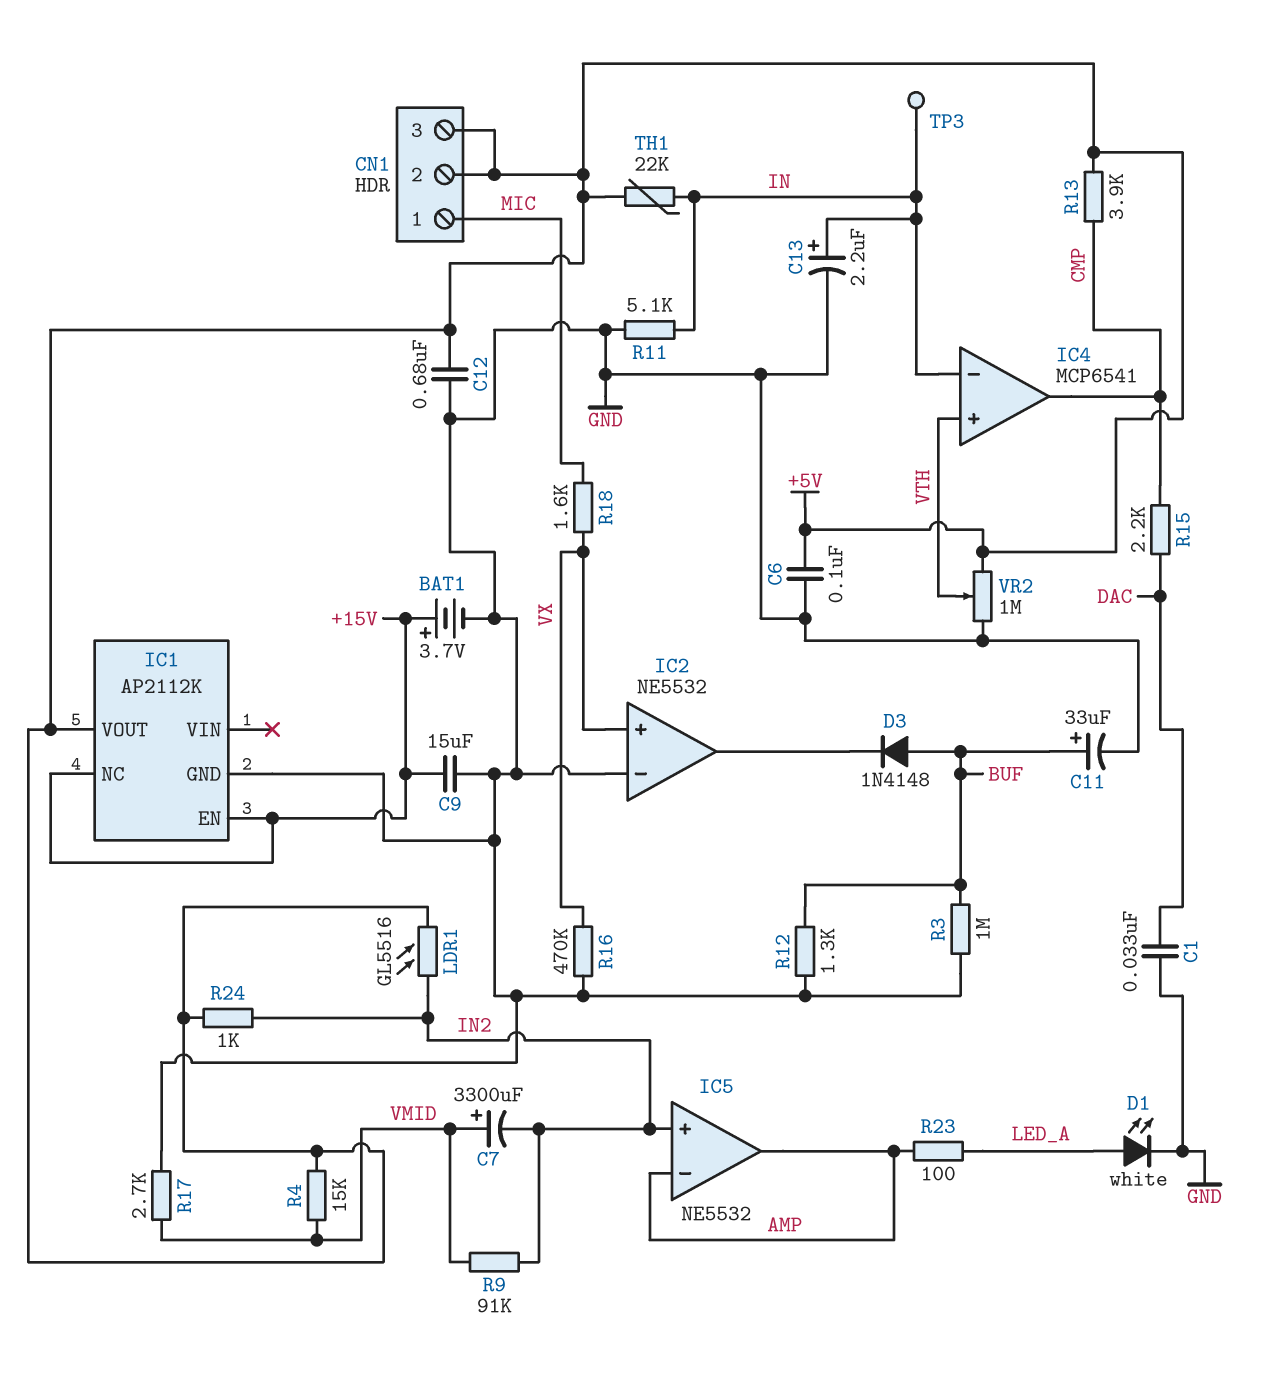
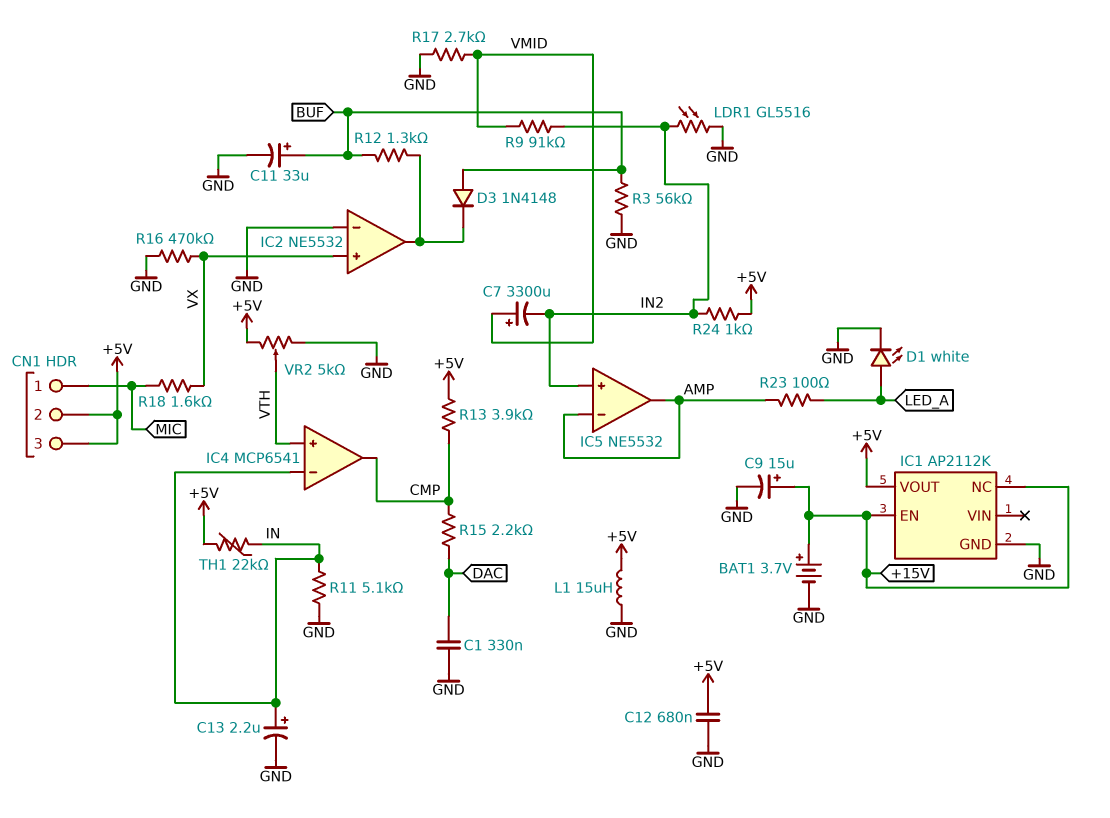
C1: 33nF (DAC, GND) -> 330nF (DAC, GND)
C6: 100nF (+5V, GND) -> none
C9: 15uF (+15V, GND) -> 15uF (plus +15V, minus GND)
L1: none -> 15uH (+5V, GND)
LDR1: GL5516 (+5V, IN2) -> GL5516 (GND, IN2)
R3: 1M (BUF, GND) -> 56k (BUF, GND)
R4: 15k (+5V, VMID) -> none
R12: 1.3k (BUF, GND) -> 1.3k (BUF, IC2/out)
TP3: test point (IN) -> none
VR2: 1M (+5V, GND, wiper VTH) -> 5k (+5V, GND, wiper VTH)

